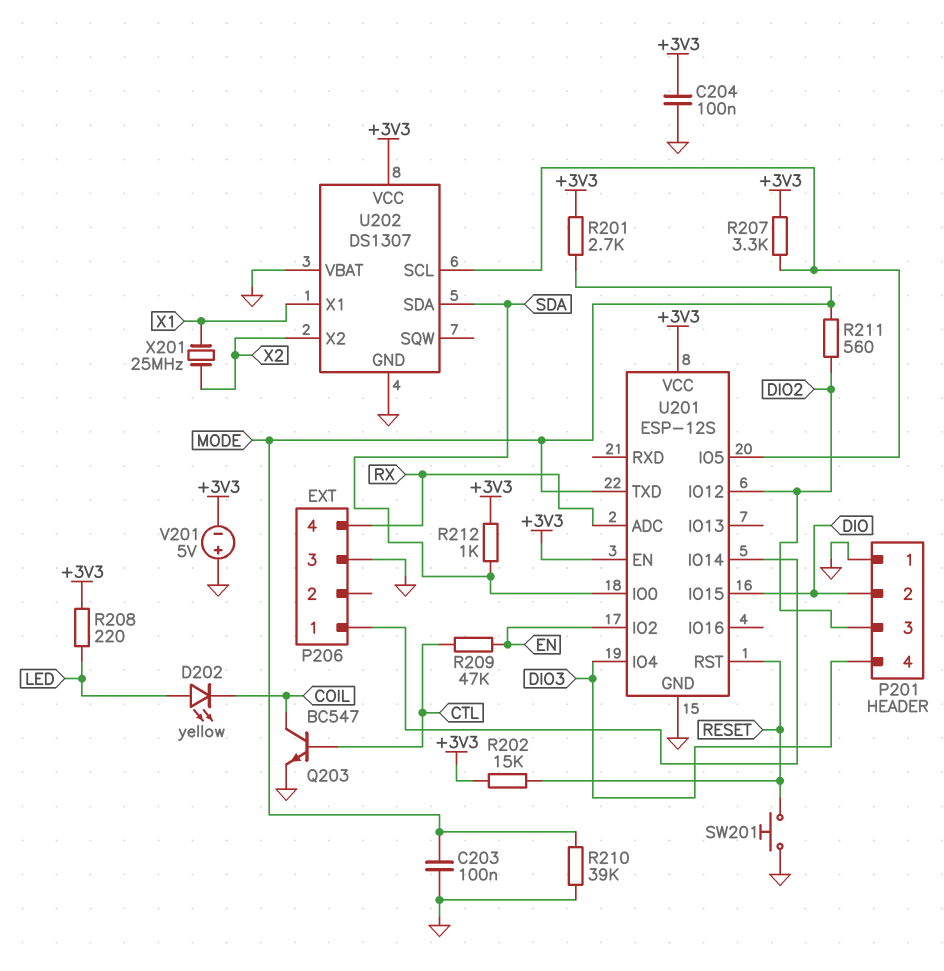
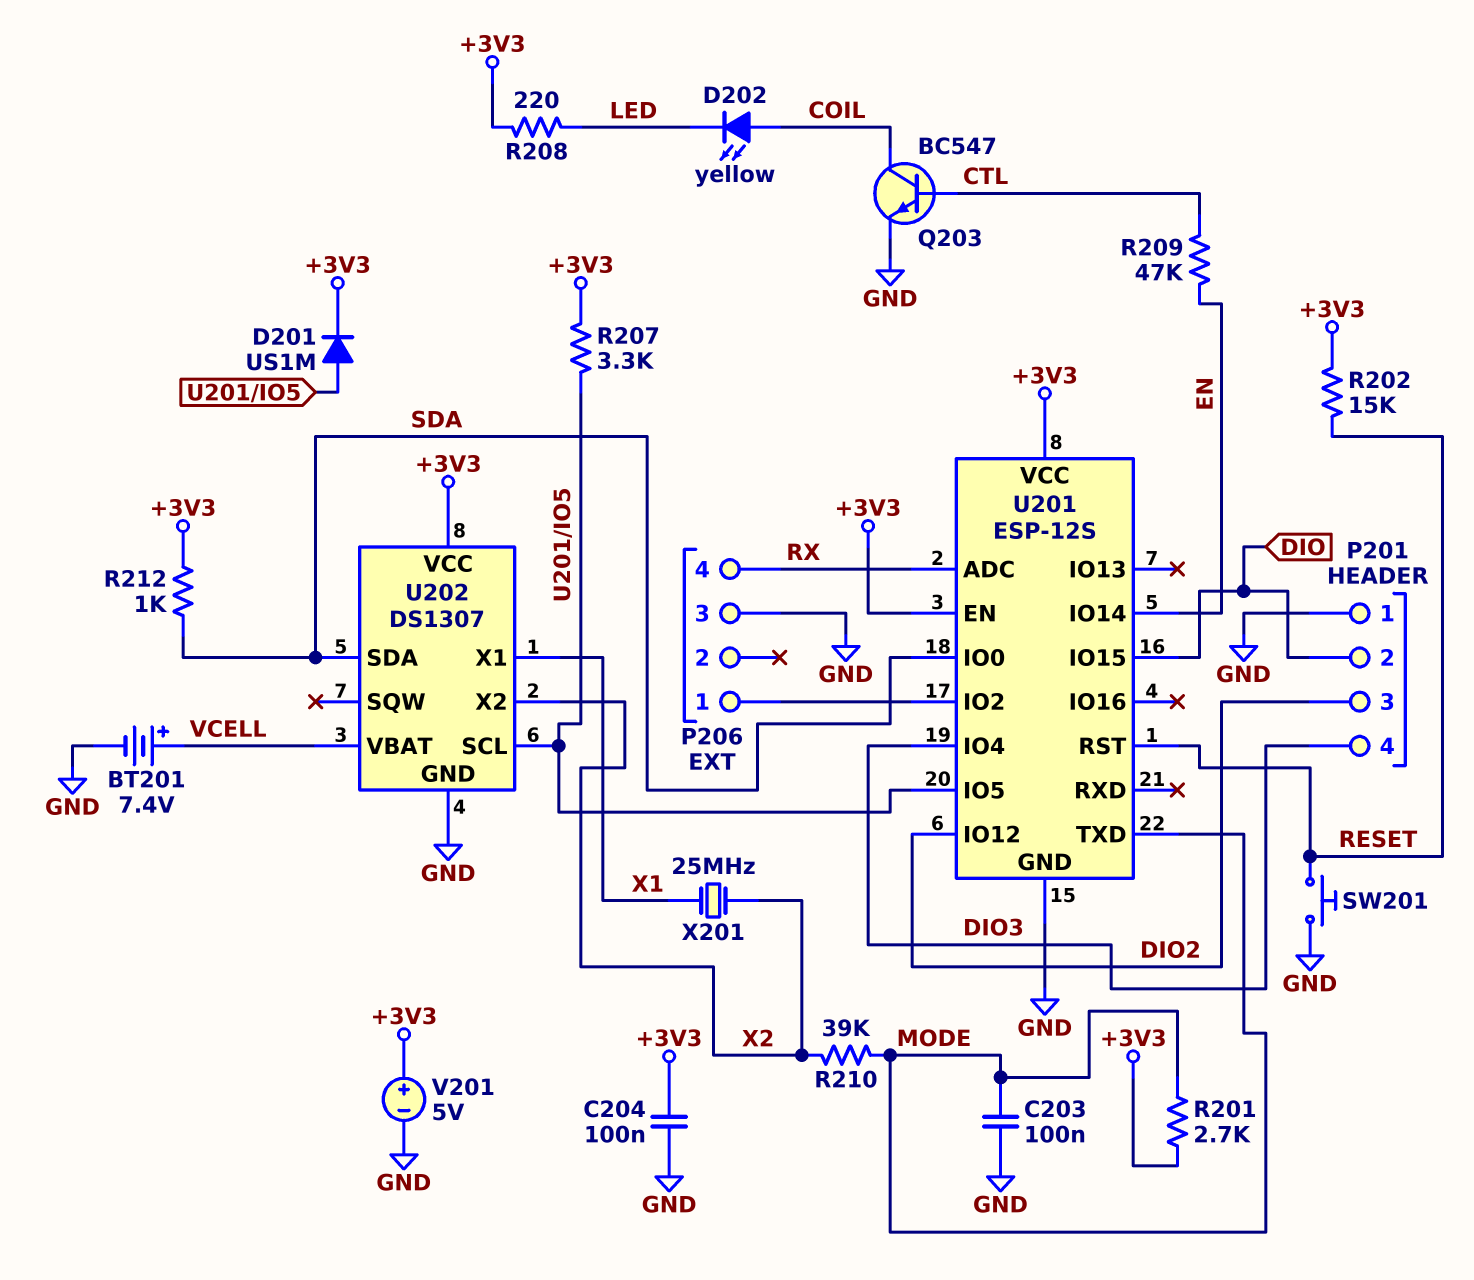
BT201: none -> 7.4V (plus VCELL, minus GND)
D201: none -> diode US1M (A U201/IO5, K +3V3)
D202: LED yellow (A LED, K COIL) -> LED yellow (A COIL, K LED)
R210: 39k (GND, MODE) -> 39k (MODE, X2)
R211: 560 (DIO2, MODE) -> none
U201 pin IO2: EN -> P206/1
U201 pin IO14: P206/1 -> EN
U202 pin VBAT: GND -> VCELL
V201: 5V (plus GND, minus +3V3) -> 5V (plus +3V3, minus GND)

